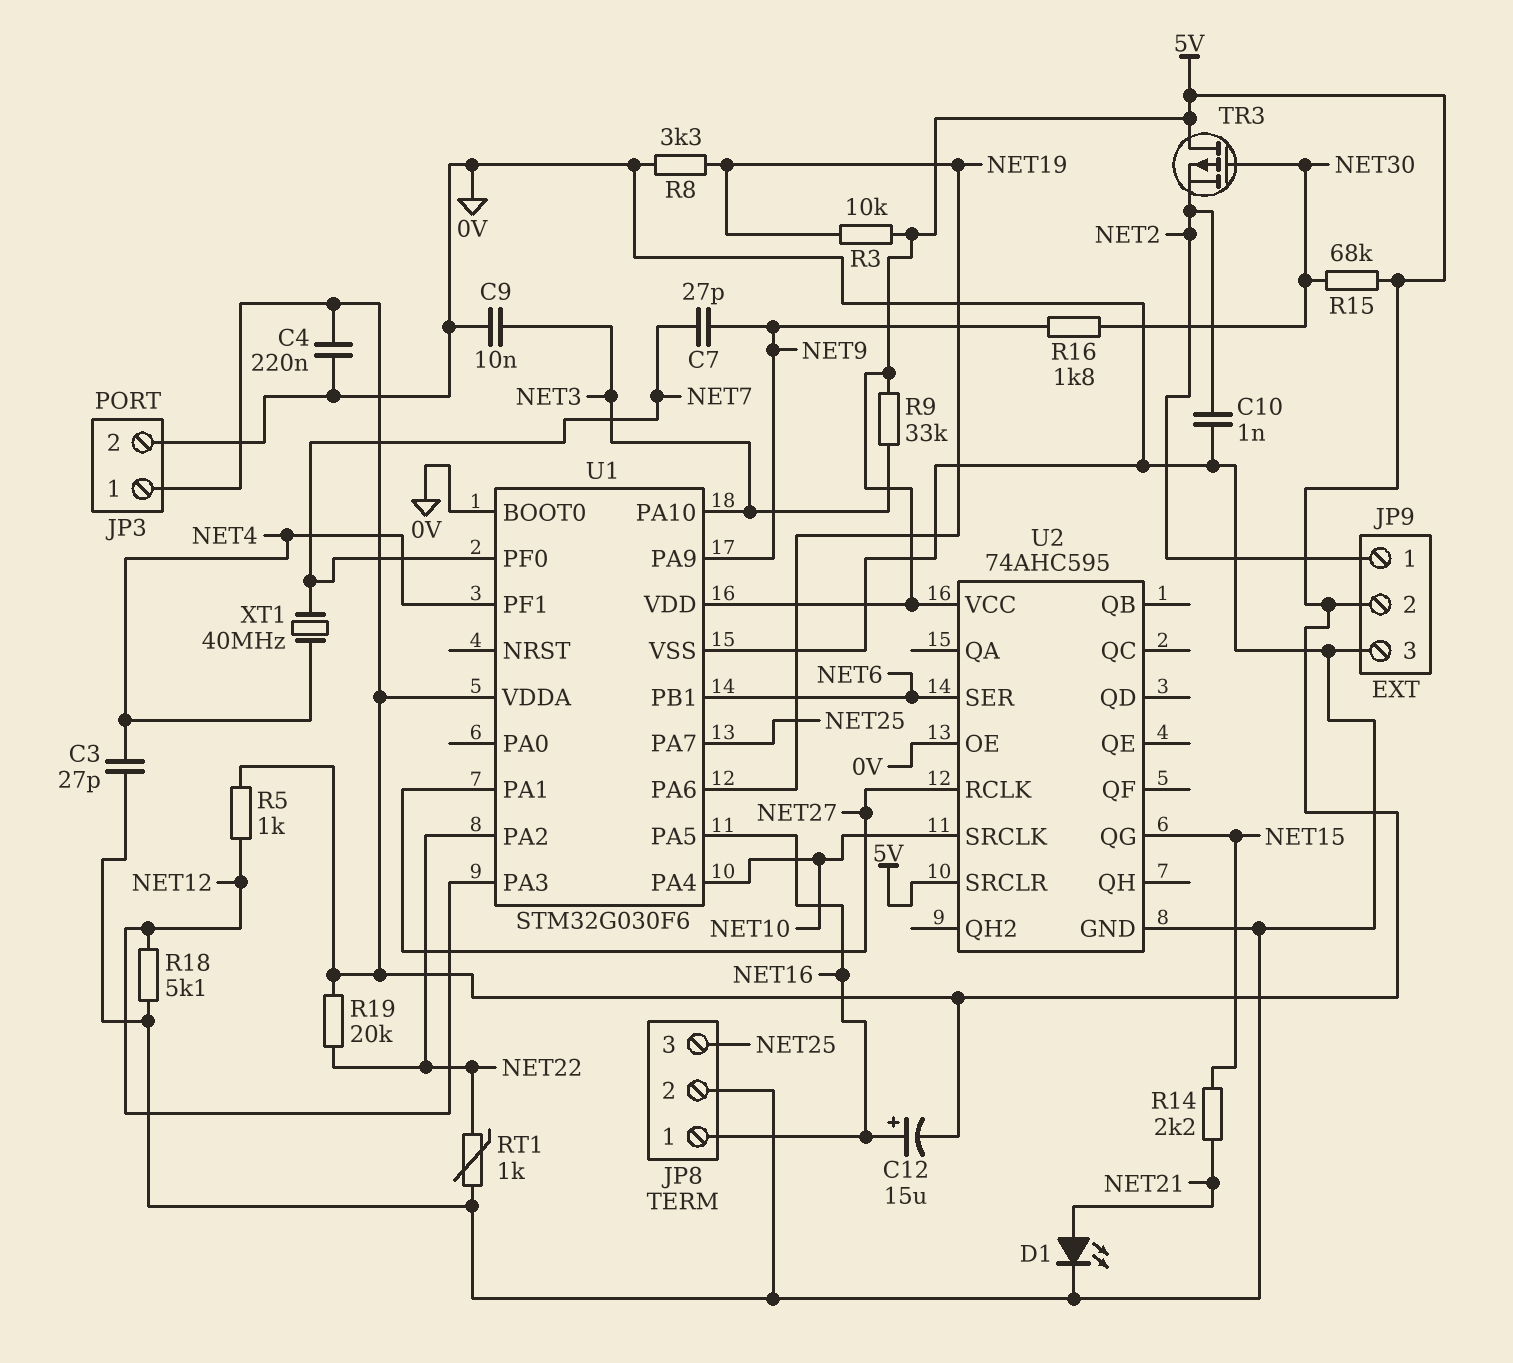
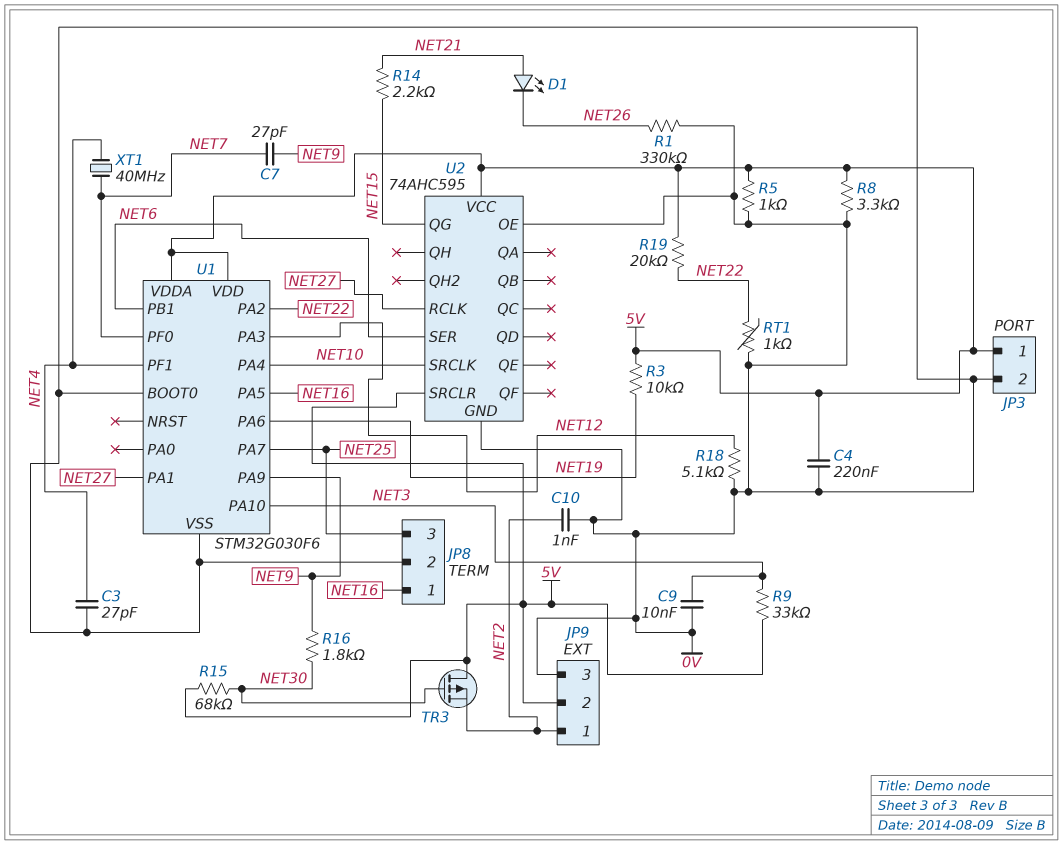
C12: 15uF (plus NET16, minus 5V) -> none
D1: LED (A NET21, K 0V) -> LED (A NET21, K NET26)
R1: none -> 330k (0V, NET26)
R5: 1k (5V, NET12) -> 1k (0V, 5V)
R8: 3.3k (0V, NET19) -> 3.3k (0V, 5V)

